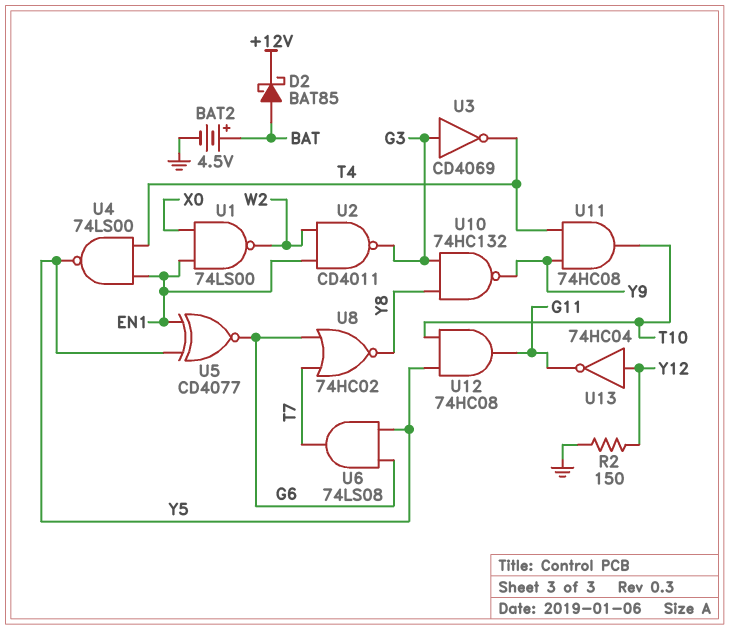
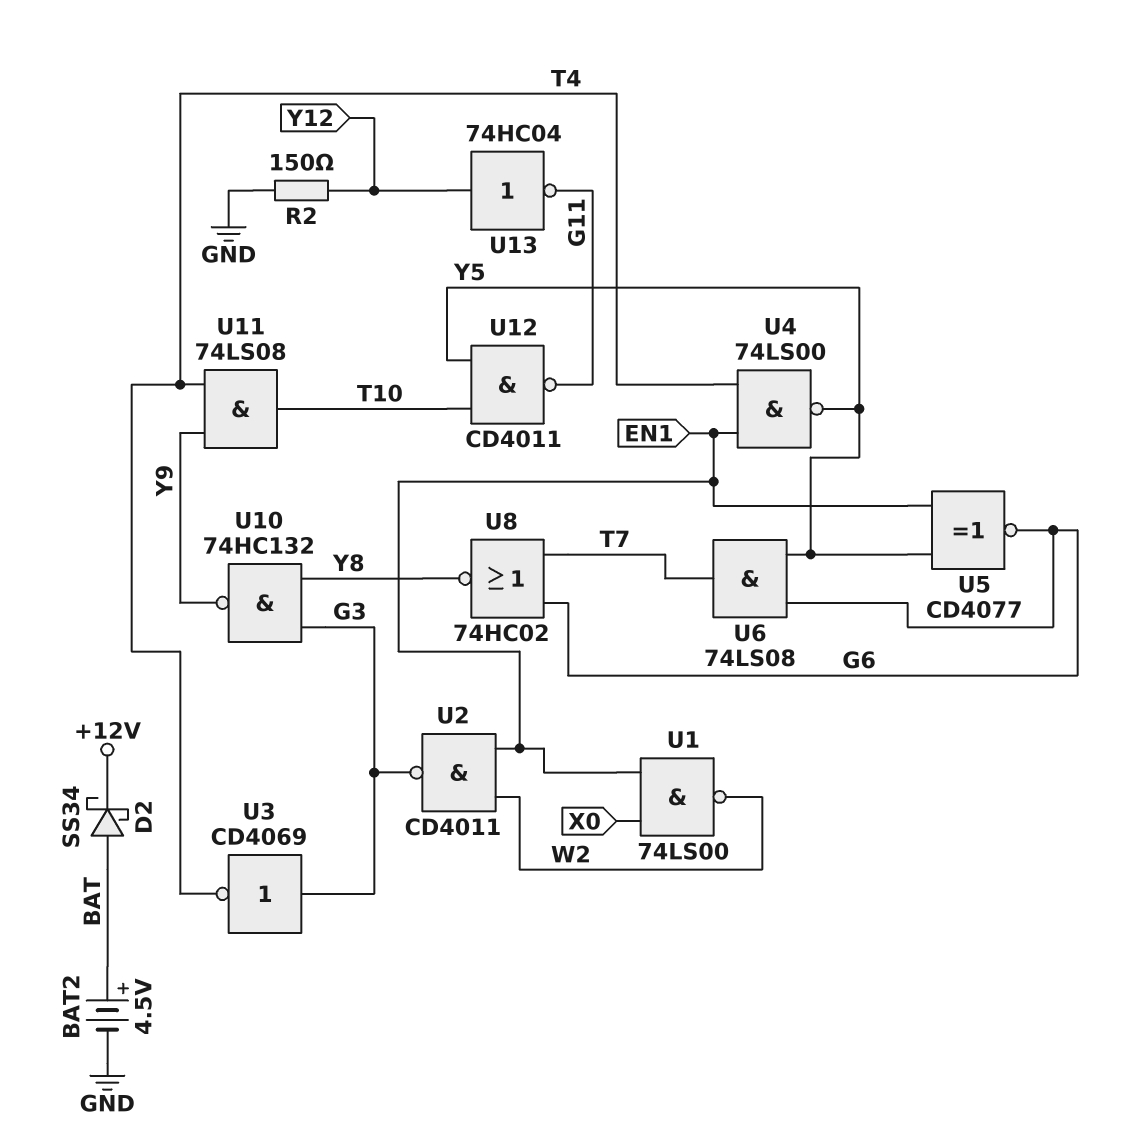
D2: schottky BAT85 (A BAT, K +12V) -> schottky SS34 (A BAT, K +12V)
U11: AND 74HC08 (in T4, in Y9, out T10) -> AND 74LS08 (in T4, in Y9, out T10)
U12: AND 74HC08 (in T10, in Y5, out G11) -> NAND CD4011 (in T10, in Y5, out G11)

